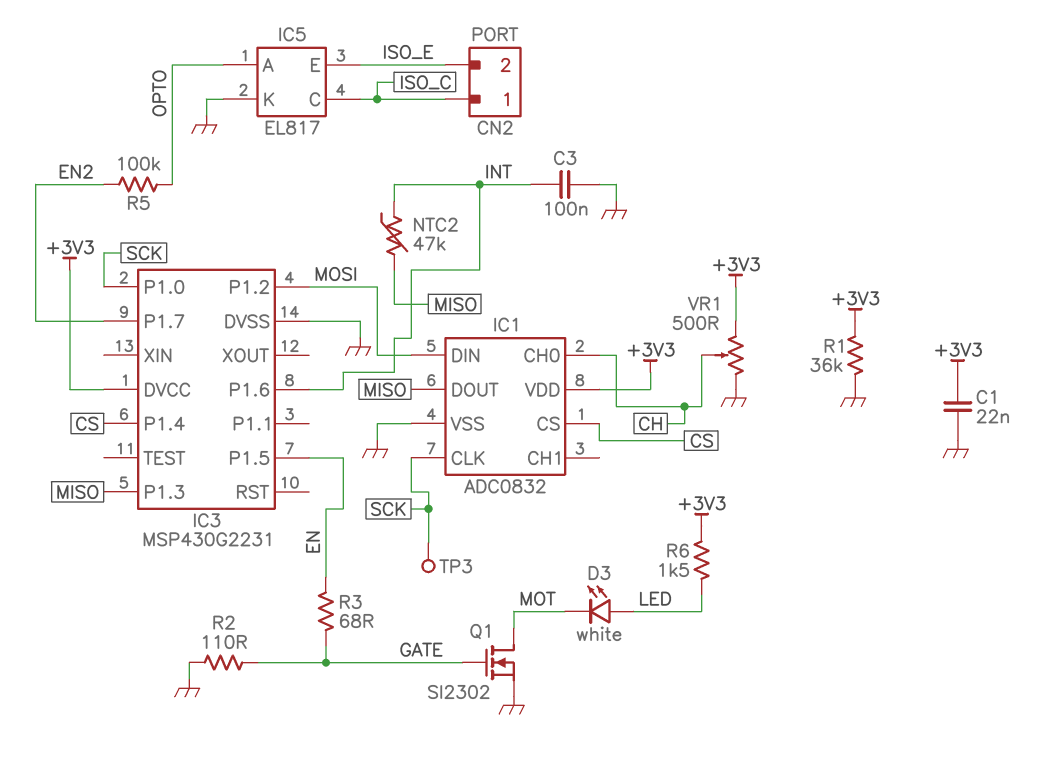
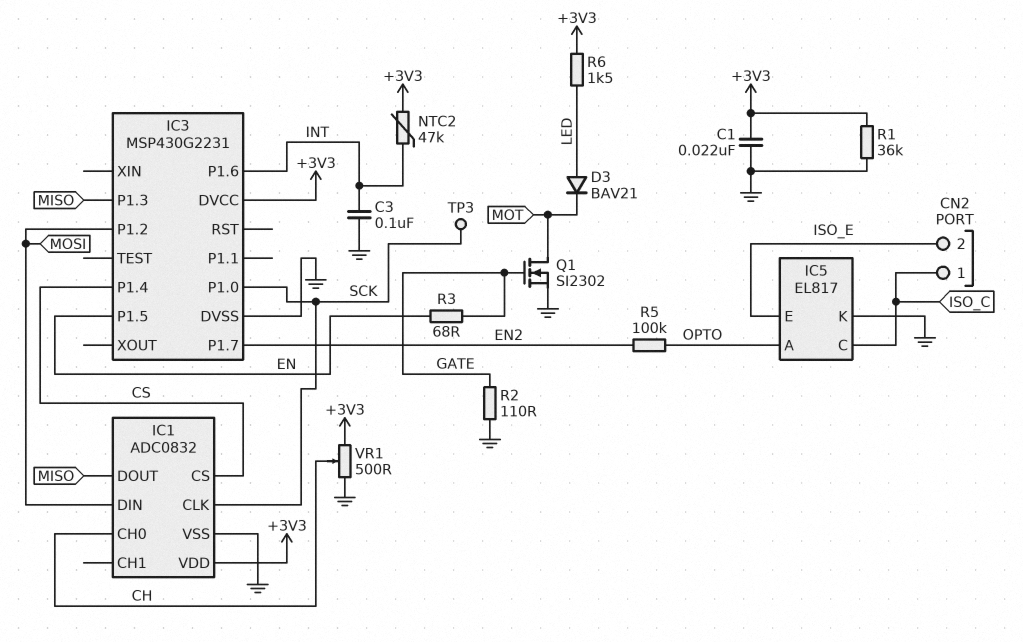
D3: LED white (A LED, K MOT) -> diode BAV21 (A LED, K MOT)
NTC2: 47k (INT, MISO) -> 47k (+3V3, INT)

